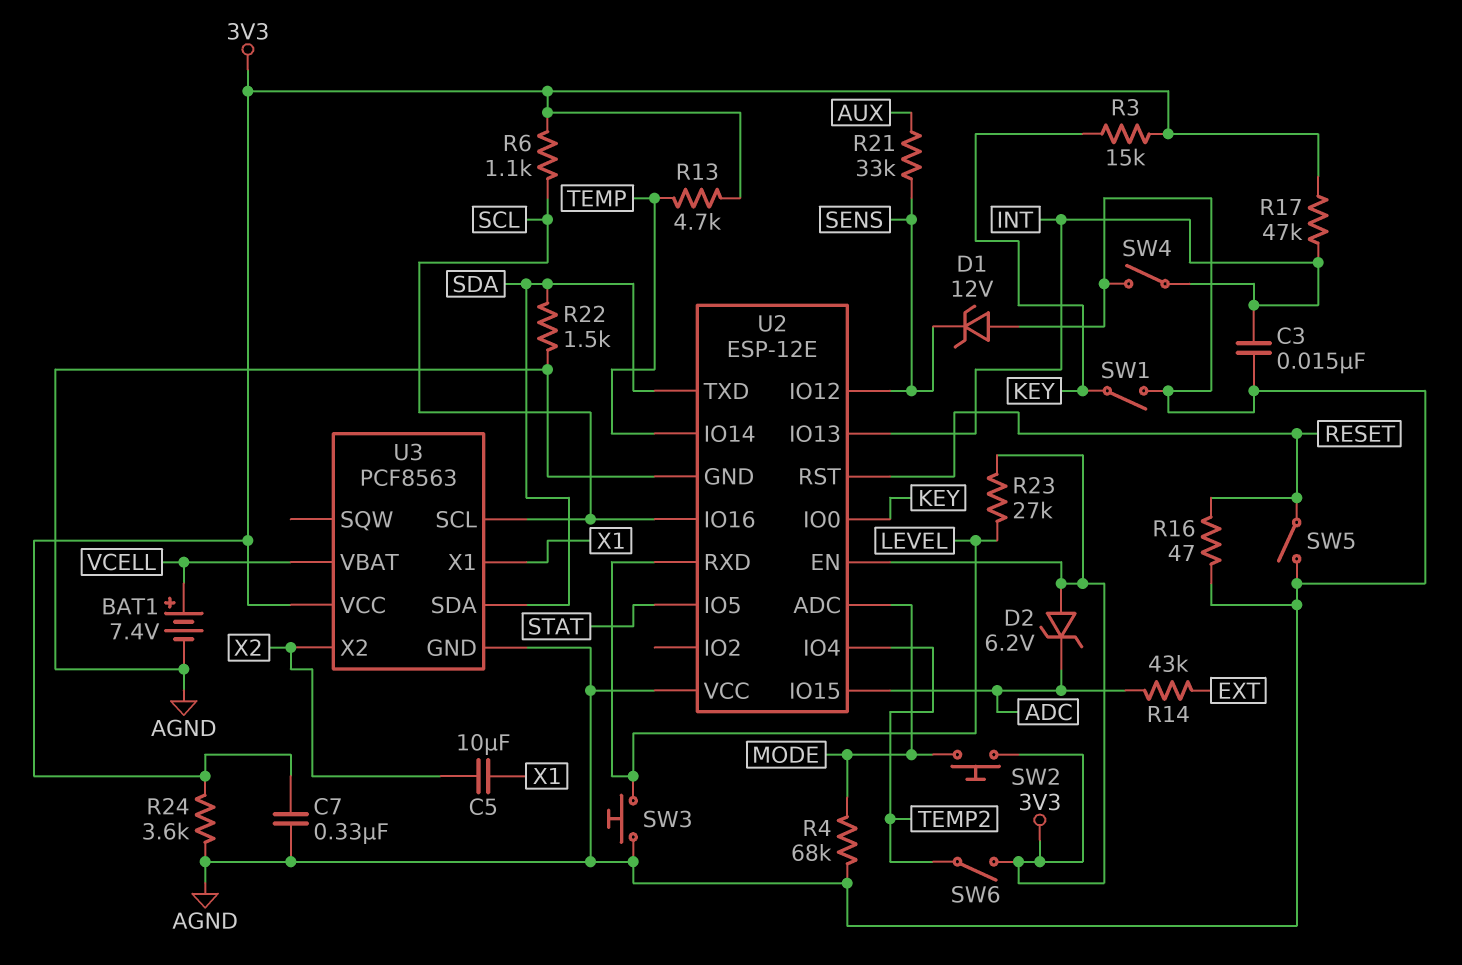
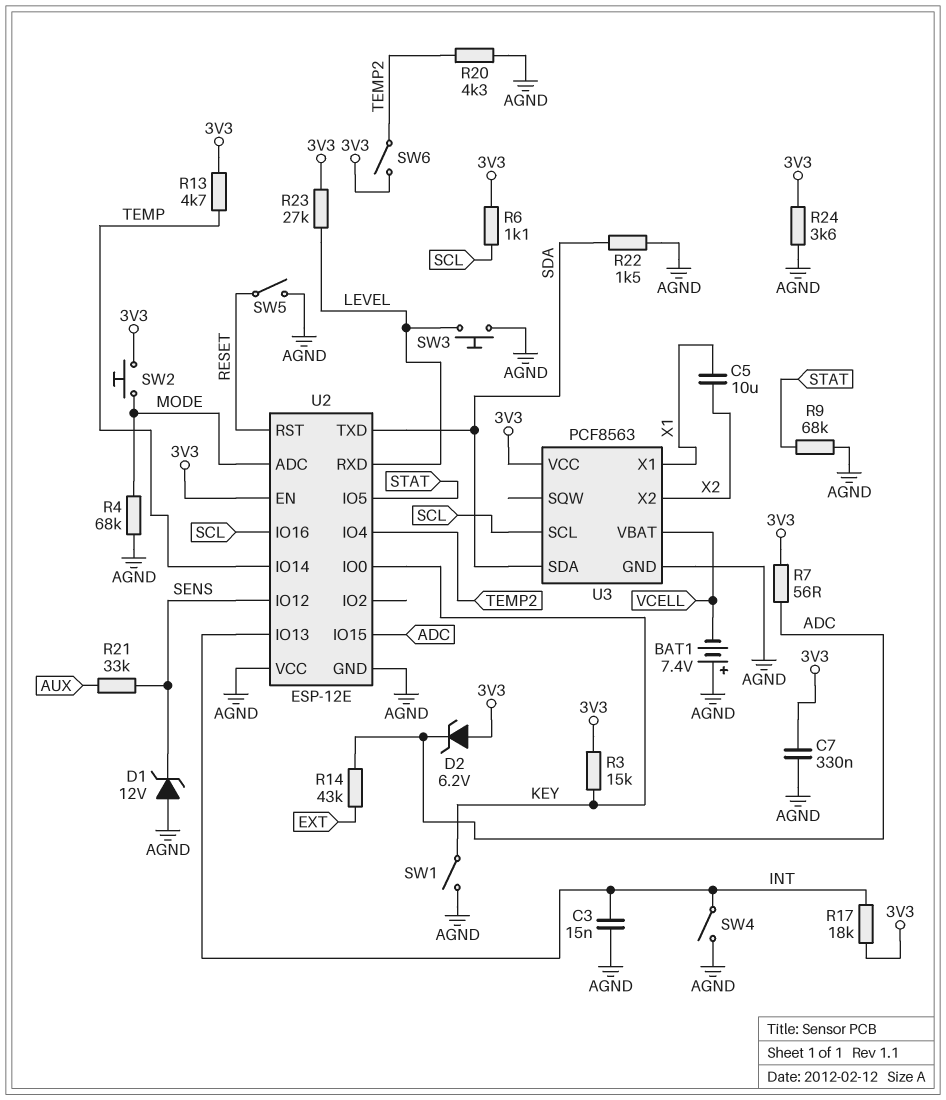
BAT1: 7.4V (plus VCELL, minus AGND) -> 7.4V (plus AGND, minus VCELL)
R7: none -> 56 (3V3, ADC)
R9: none -> 68k (AGND, STAT)
R16: 47 (AGND, RESET) -> none
R17: 47k (3V3, INT) -> 18k (3V3, INT)
R20: none -> 4.3k (AGND, TEMP2)

